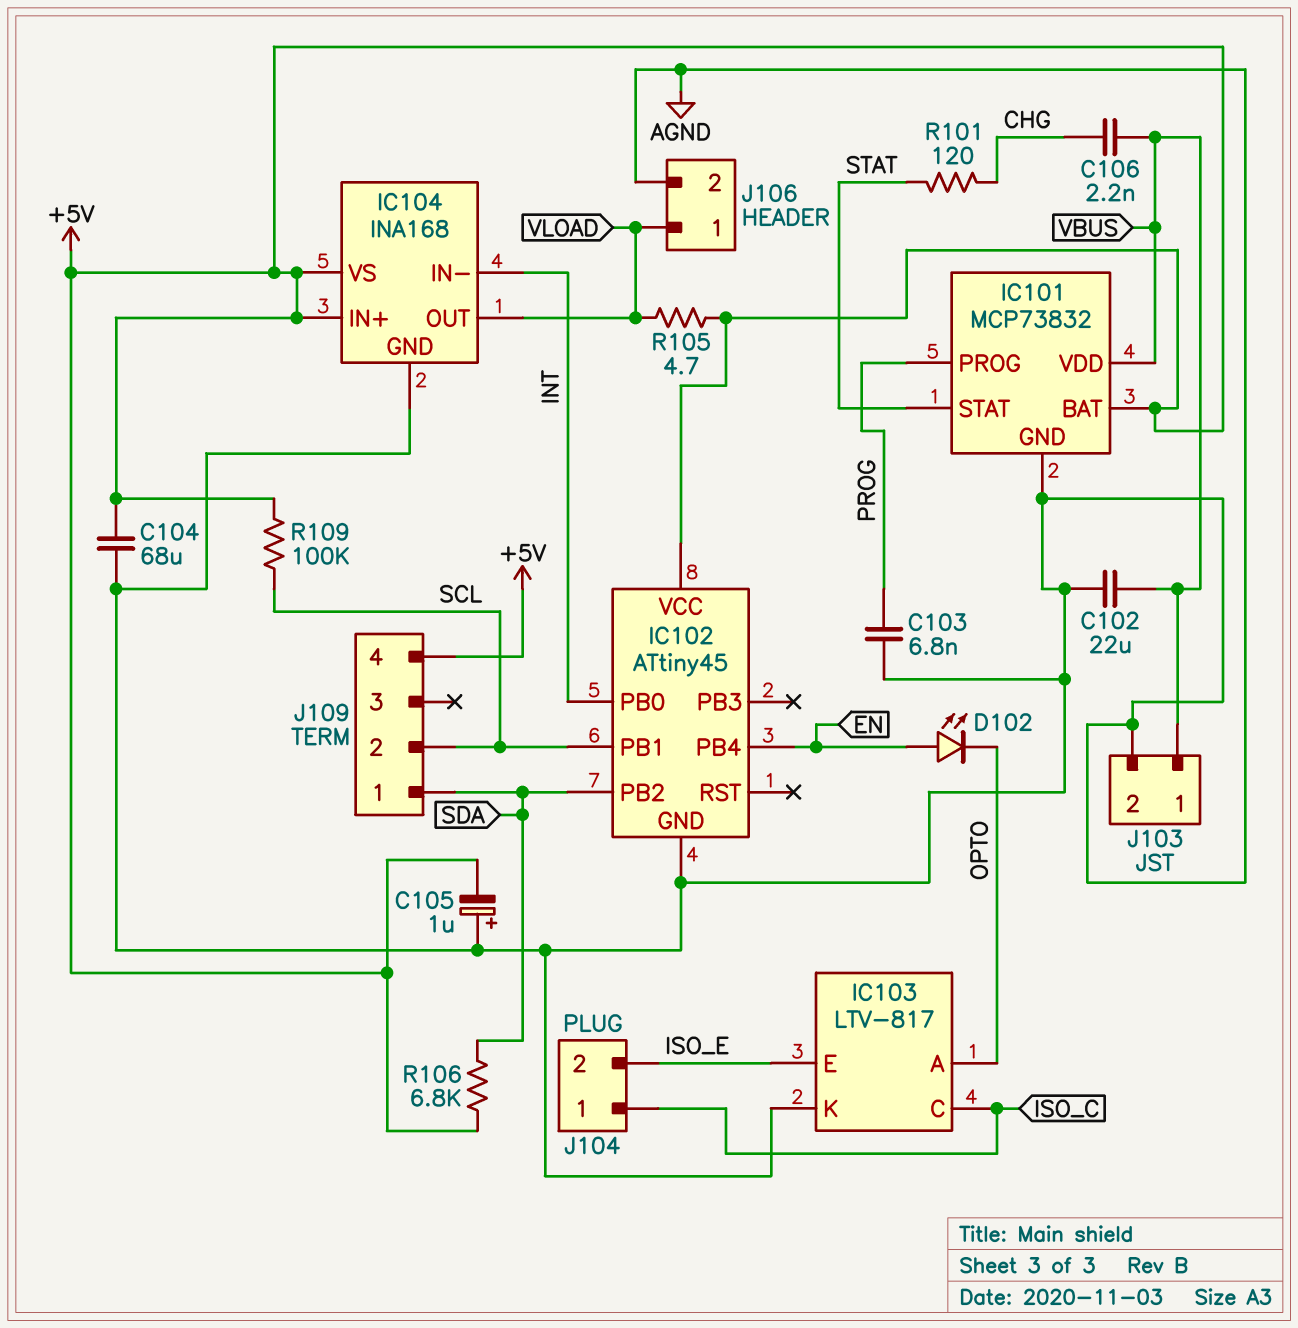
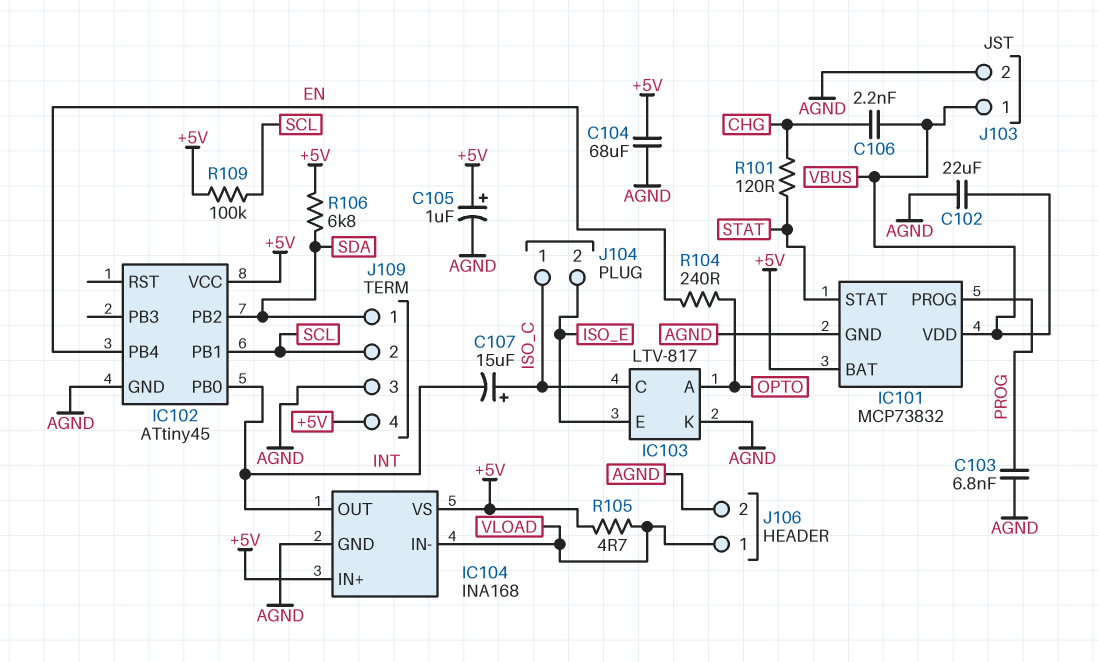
C105: 1uF (plus AGND, minus +5V) -> 1uF (plus +5V, minus AGND)
C107: none -> 15uF (plus ISO_C, minus INT)
D102: LED (A EN, K OPTO) -> none
IC104 pin IN-: INT -> VLOAD
IC104 pin OUT: VLOAD -> INT
J109 pin 3: none -> AGND
R104: none -> 240 (EN, OPTO)

